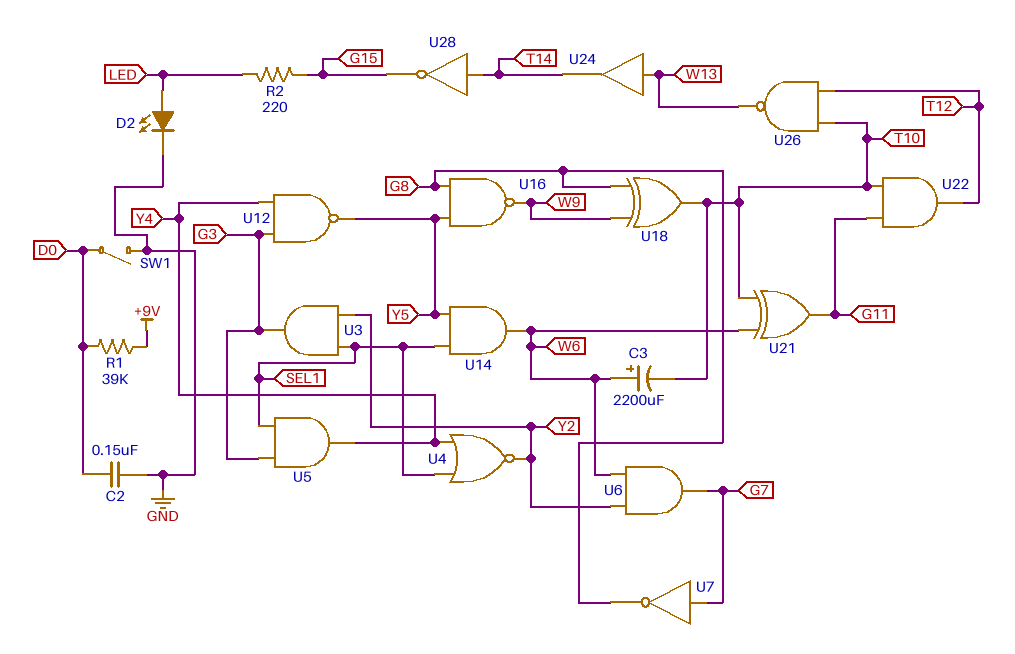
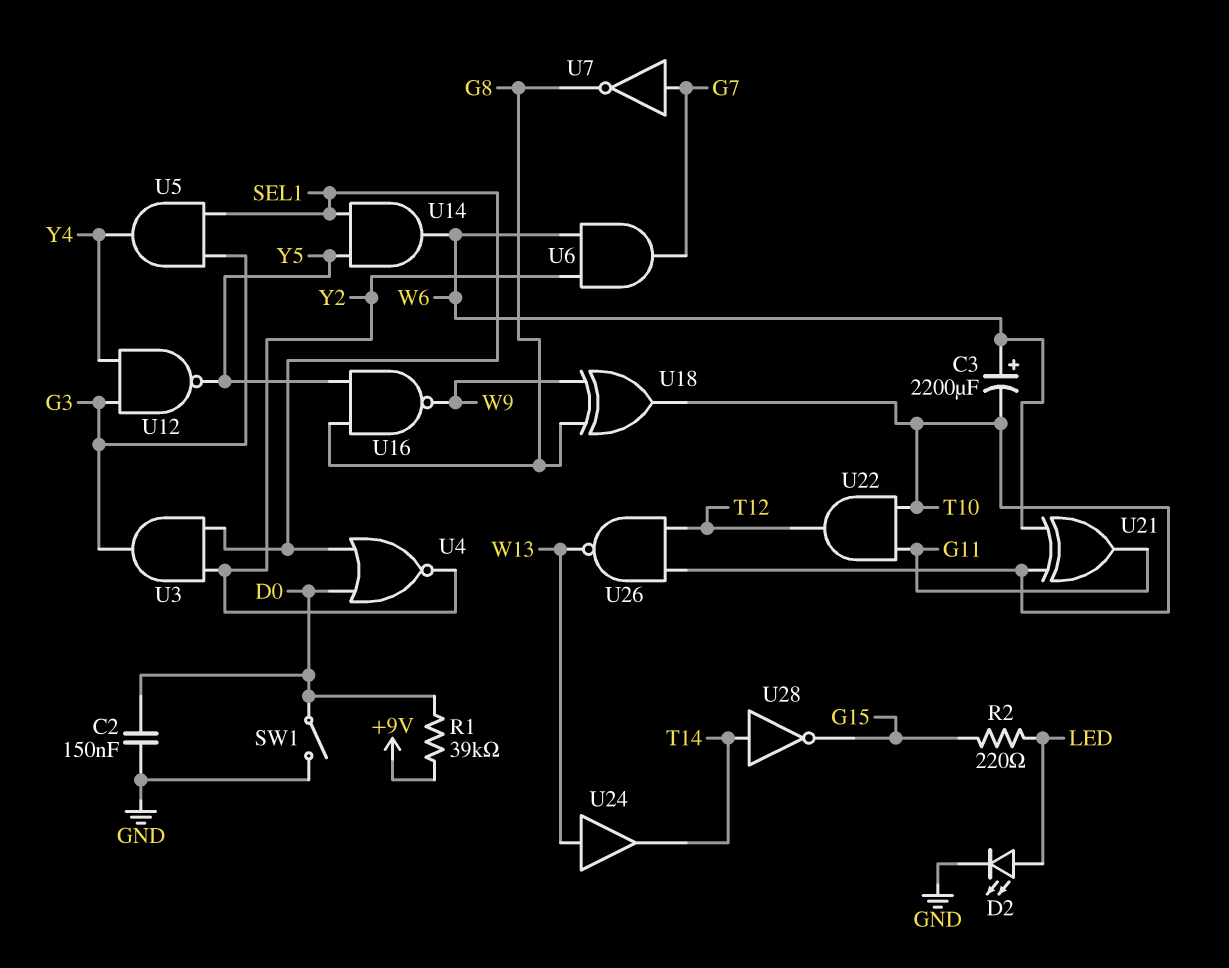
U4: NOR (in SEL1, in Y4, out Y2) -> NOR (in D0, in SEL1, out Y2)

